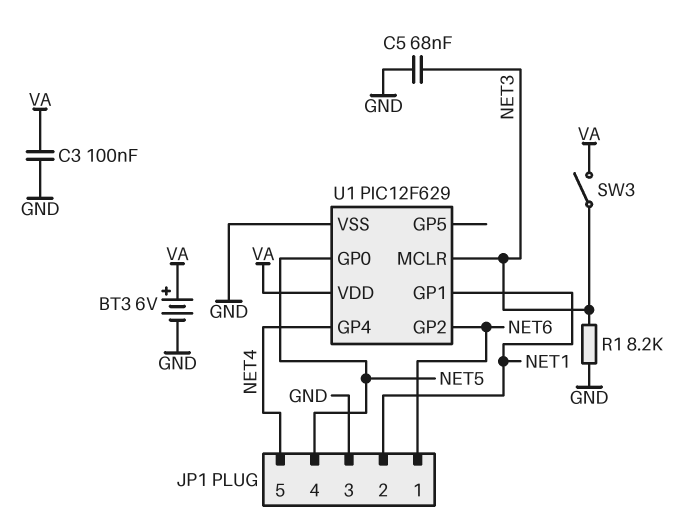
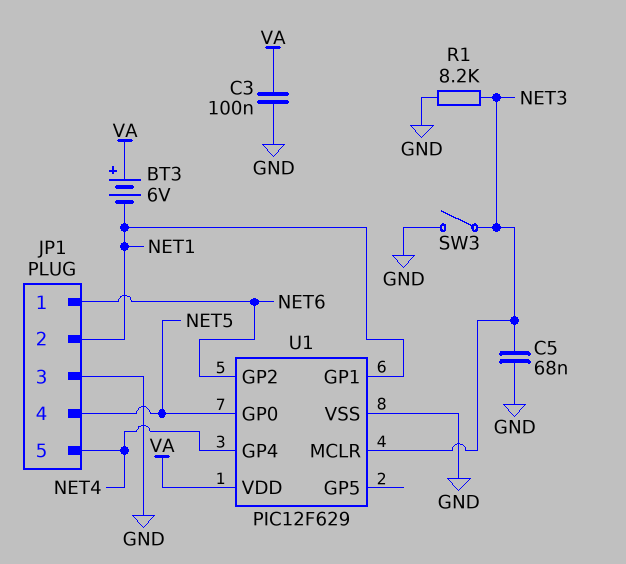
BT3: 6V (plus VA, minus GND) -> 6V (plus VA, minus NET1)
SW3: switch (NET3, VA) -> switch (GND, NET3)

